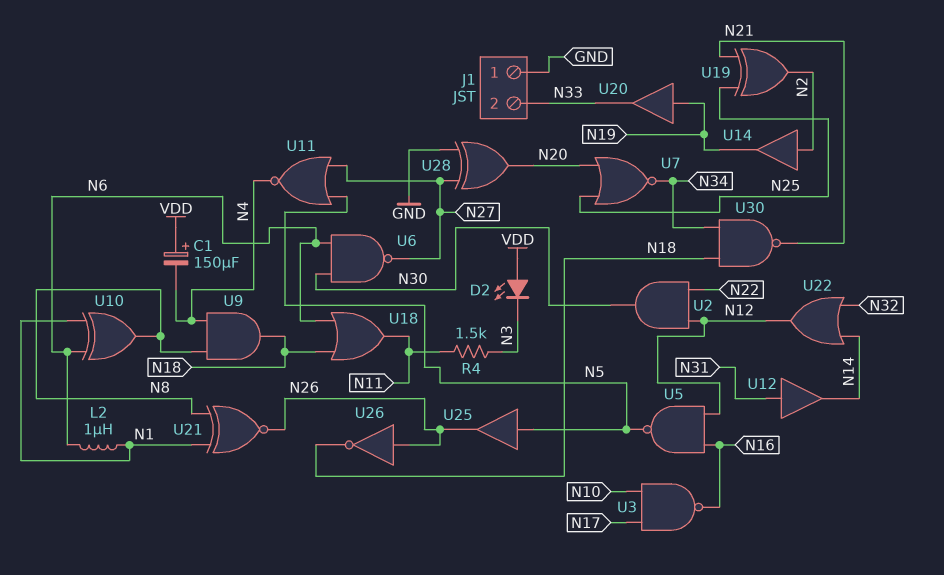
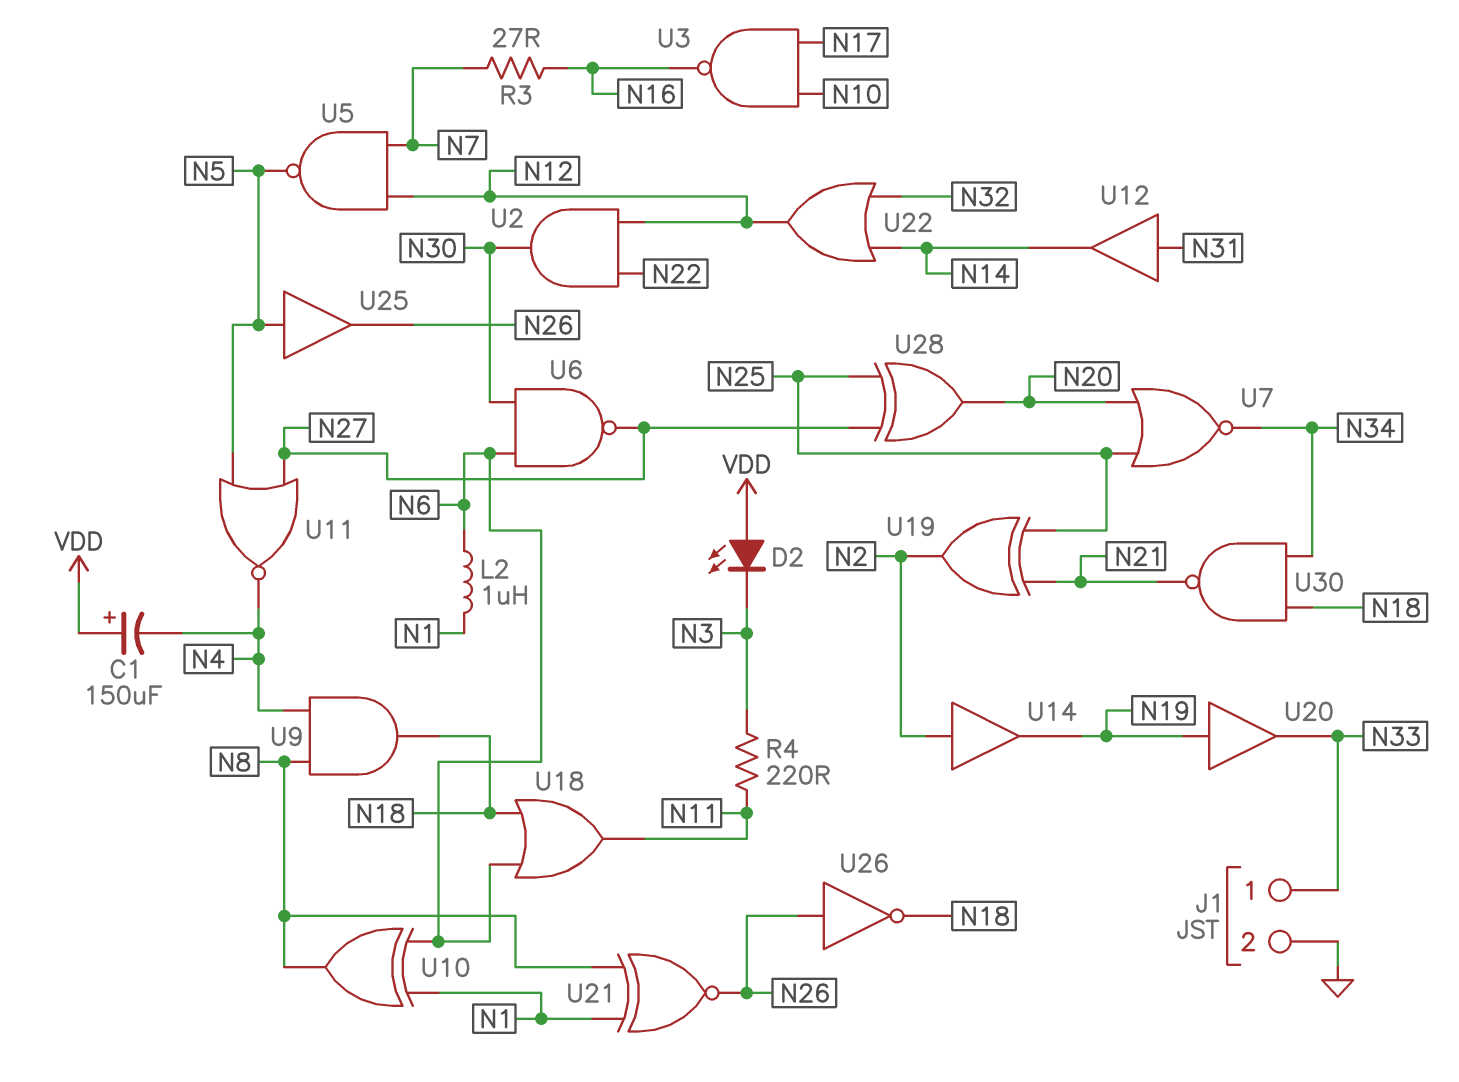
J1 pin 1: GND -> N33
J1 pin 2: N33 -> GND
R3: none -> 27 (N7, N16)
R4: 1.5k (N3, N11) -> 220 (N3, N11)
U5: NAND (in N12, in N16, out N5) -> NAND (in N7, in N12, out N5)
U28: XOR (in GND, in N27, out N20) -> XOR (in N25, in N27, out N20)

